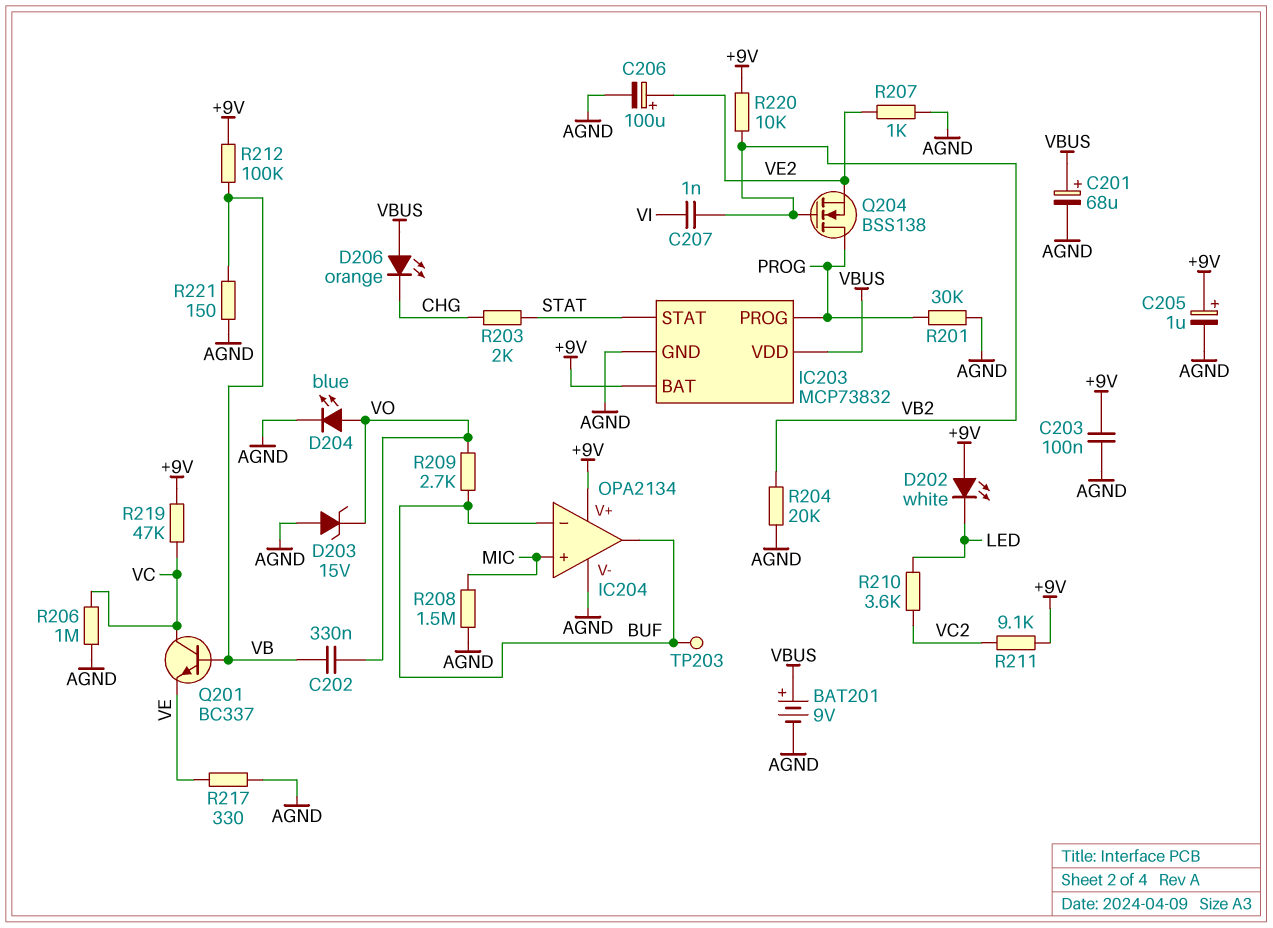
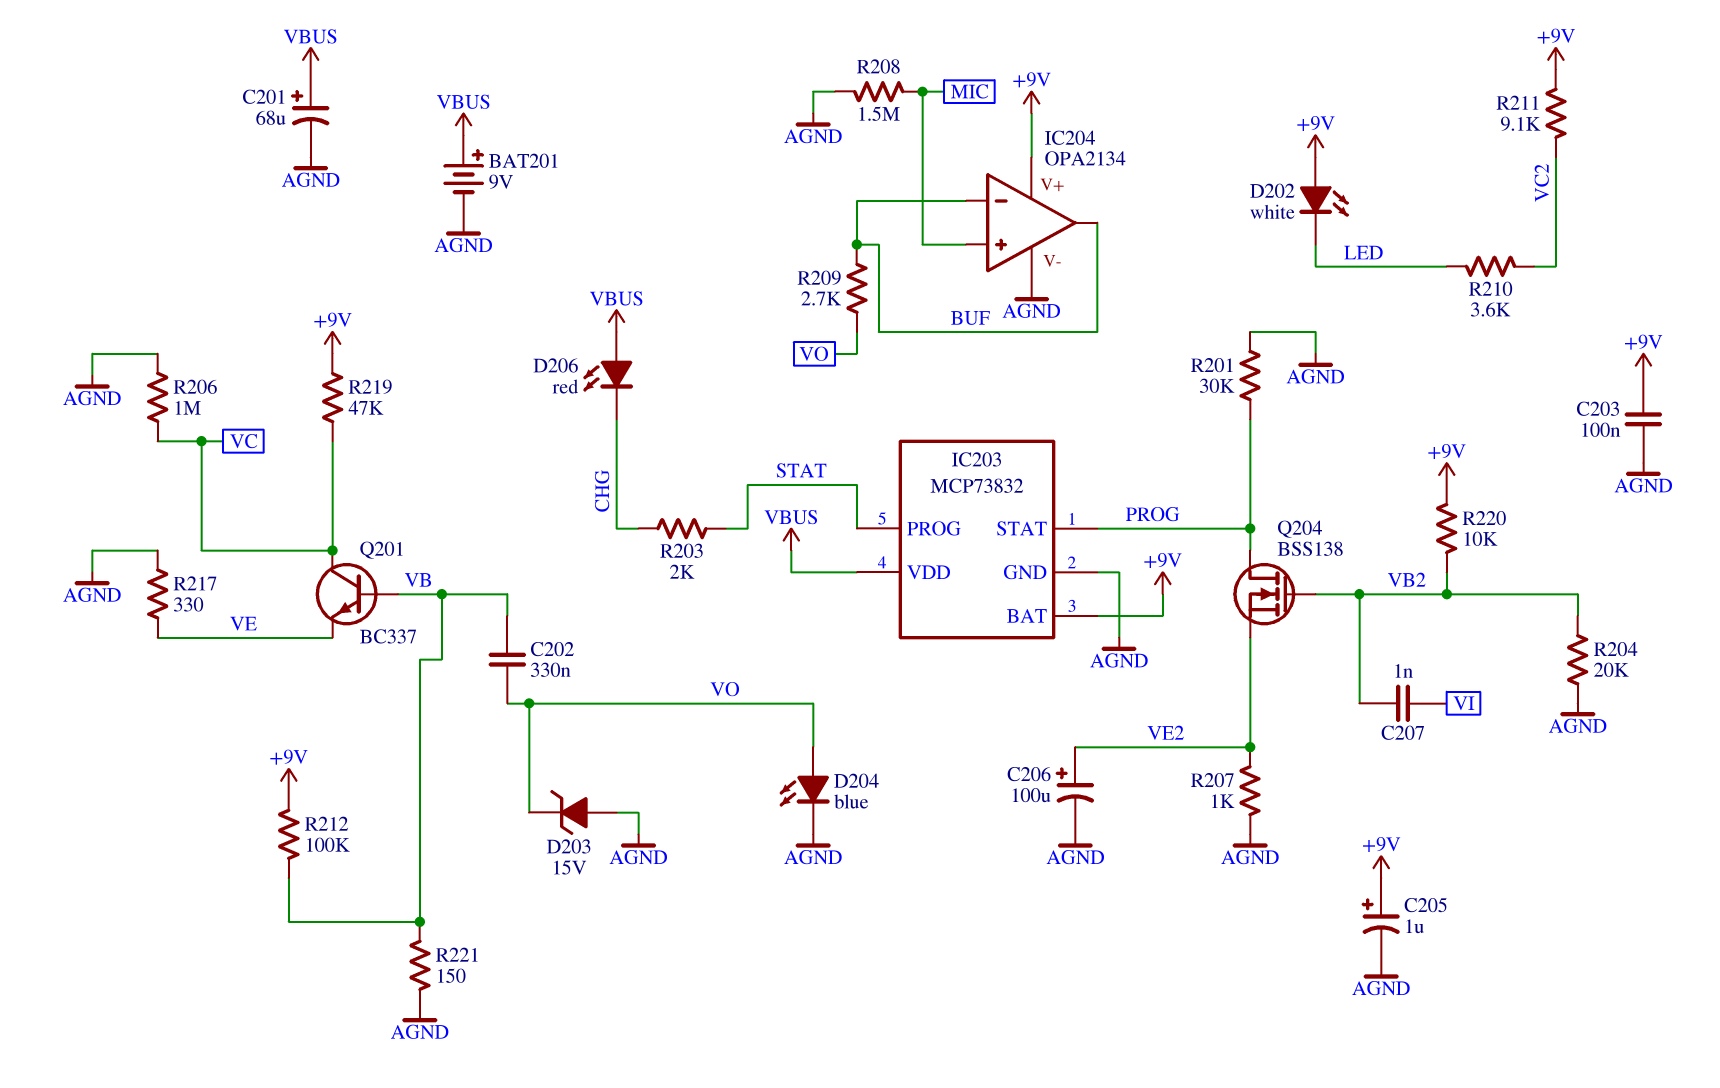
D206: LED orange (A VBUS, K CHG) -> LED red (A VBUS, K CHG)
IC203 pin PROG: PROG -> STAT
IC203 pin STAT: STAT -> PROG
TP203: test point (BUF) -> none

